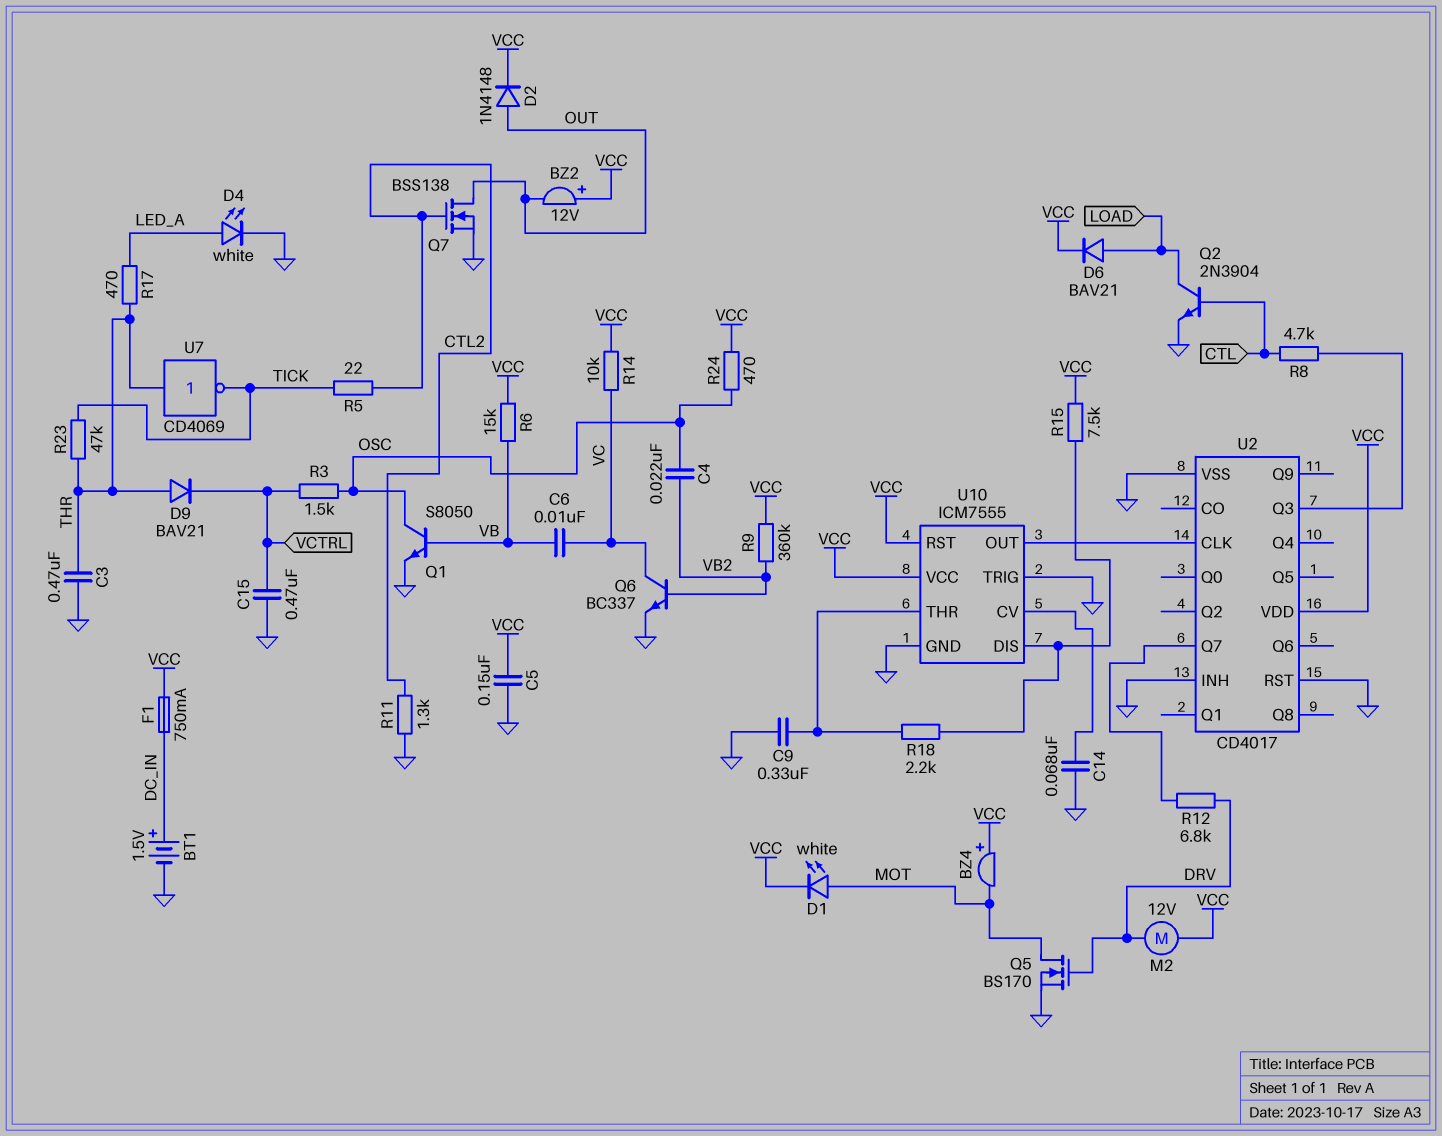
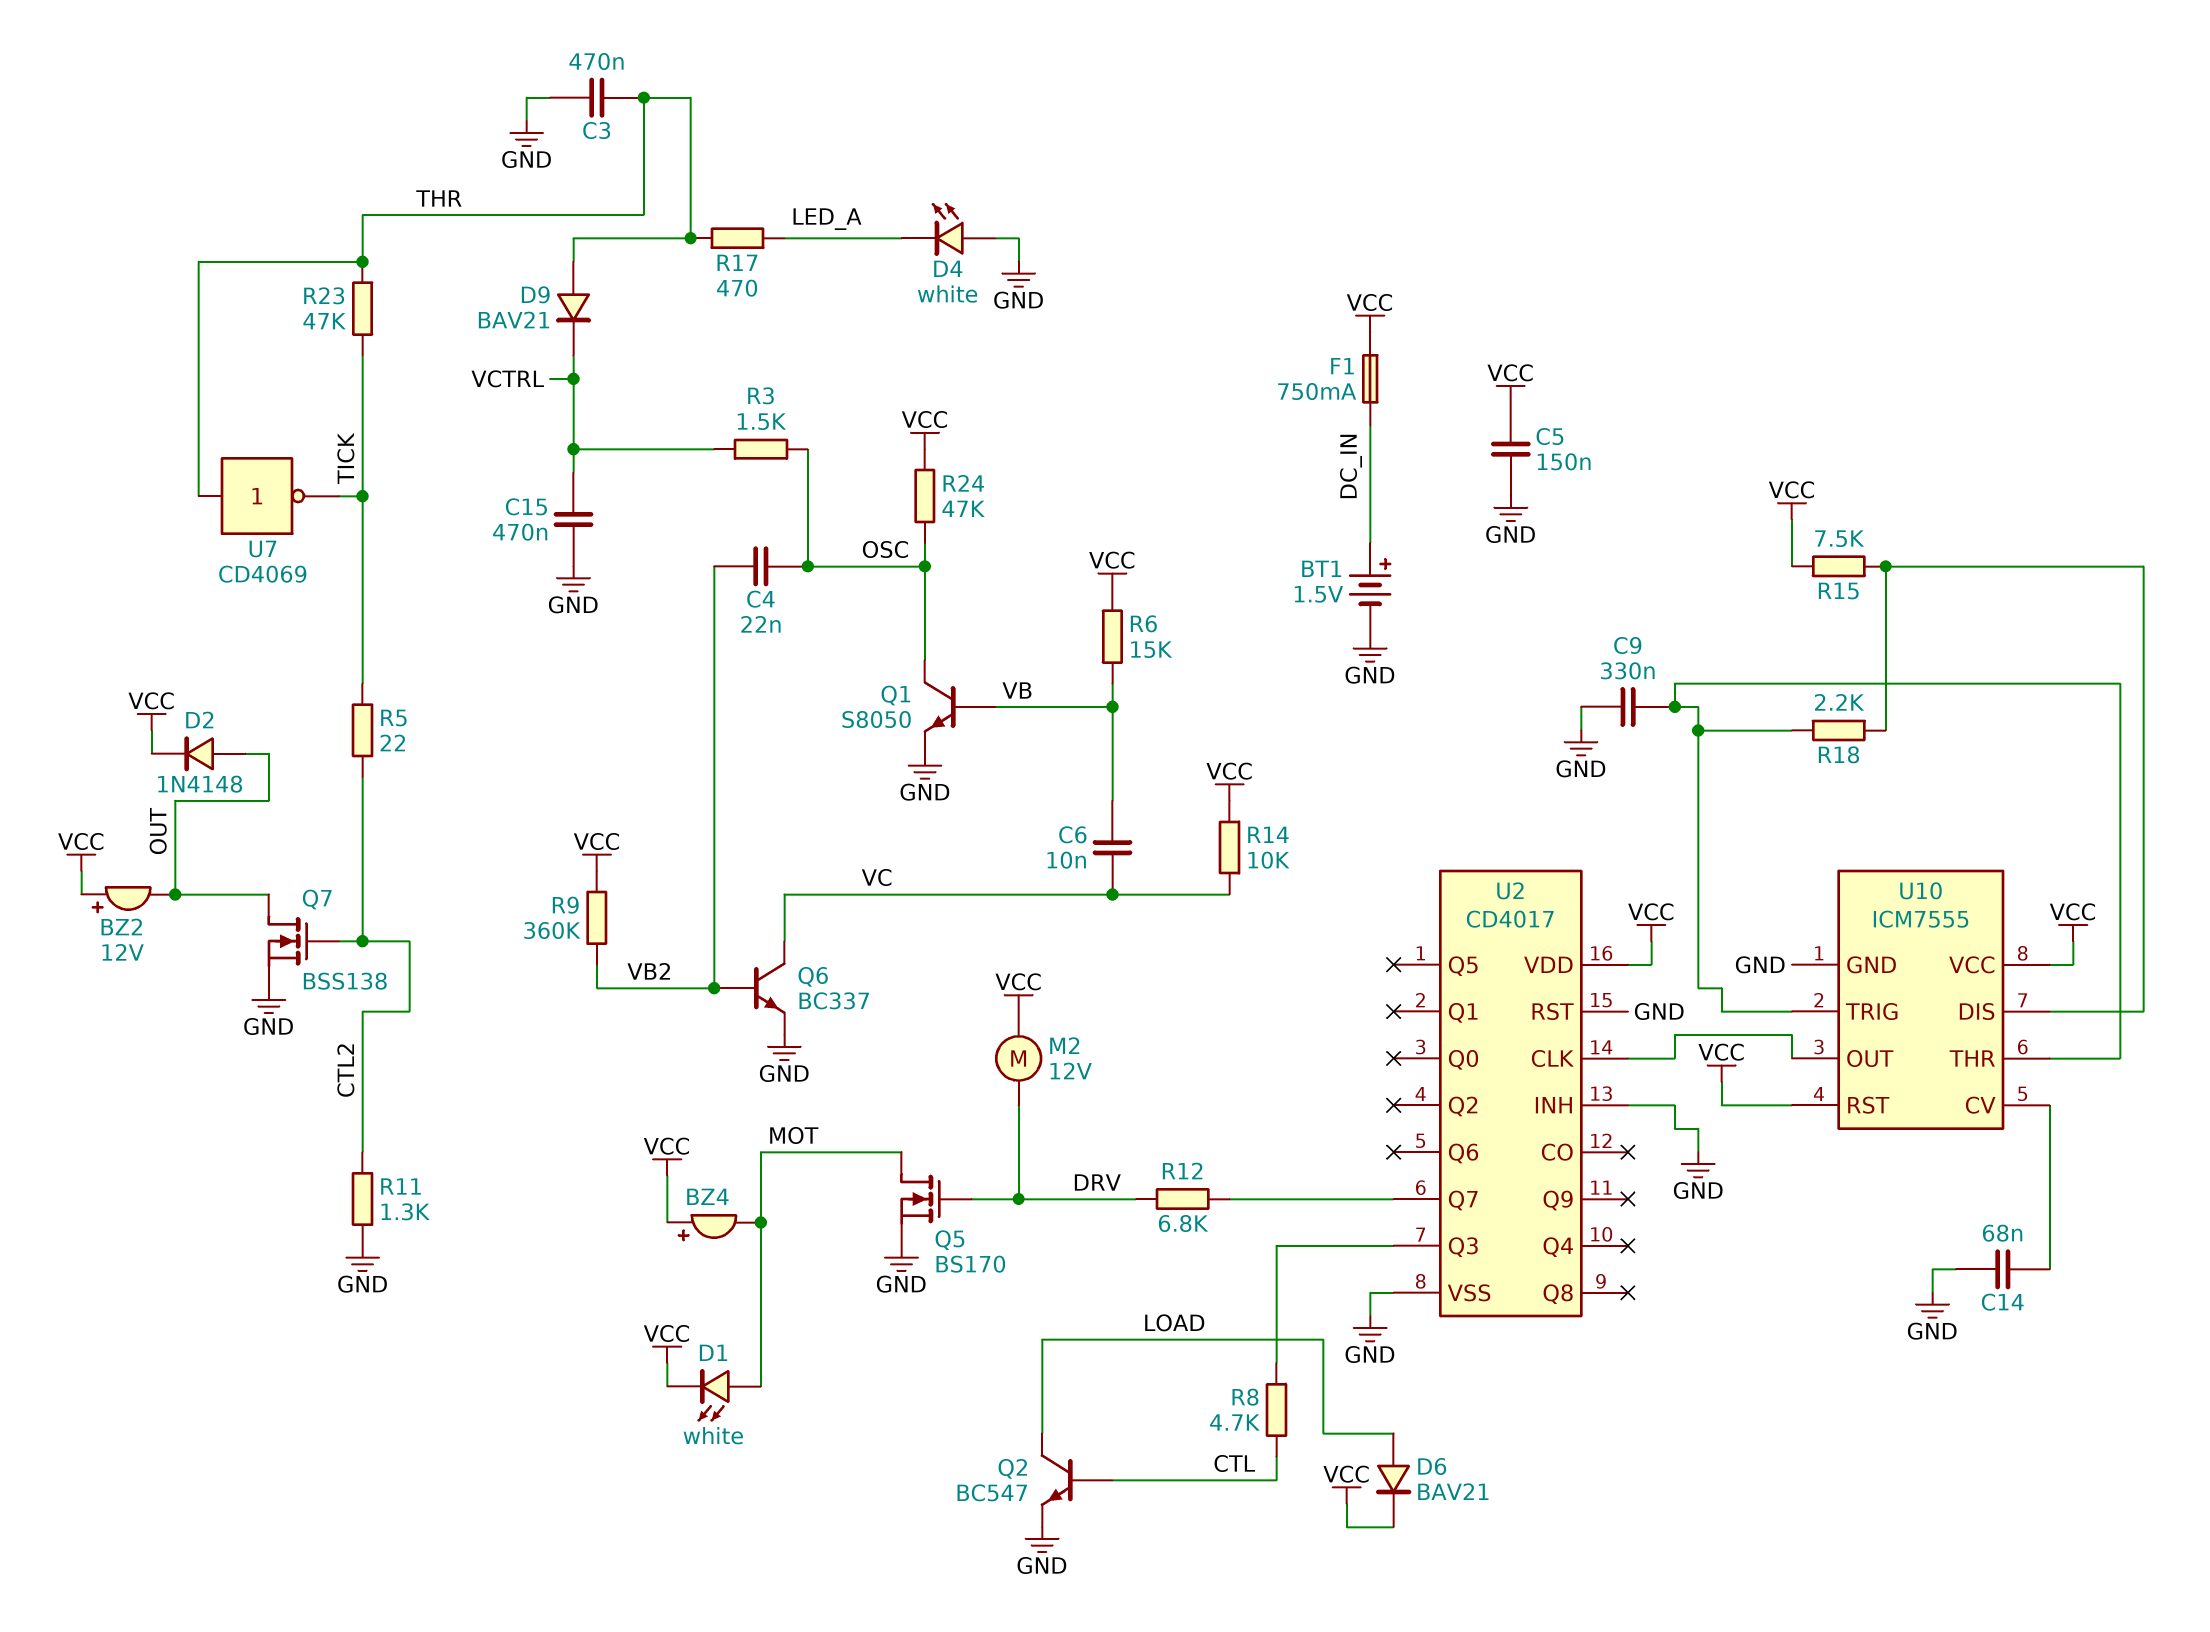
D4: LED white (A LED_A, K GND) -> LED white (A GND, K LED_A)
Q2: NPN 2N3904 (B CTL, C LOAD, E GND) -> NPN BC547 (B CTL, C LOAD, E GND)
R24: 470 (OSC, VCC) -> 47k (OSC, VCC)
U10 pin TRIG: GND -> U10/THR

